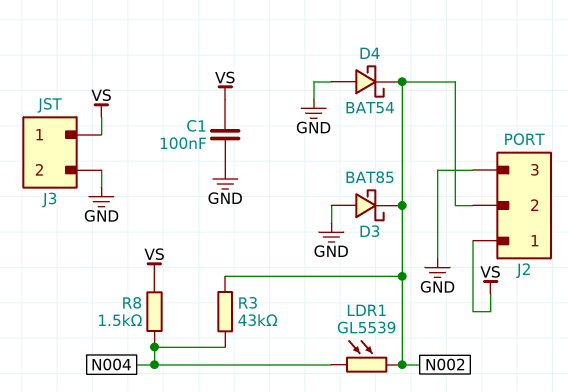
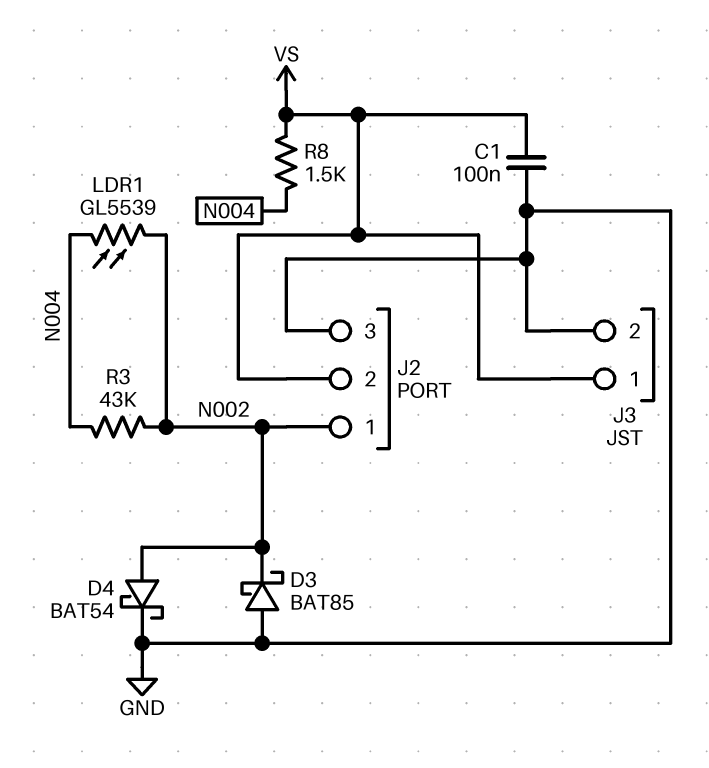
D4: schottky BAT54 (A GND, K N002) -> schottky BAT54 (A N002, K GND)
J2 pin 1: VS -> N002
J2 pin 2: N002 -> VS

